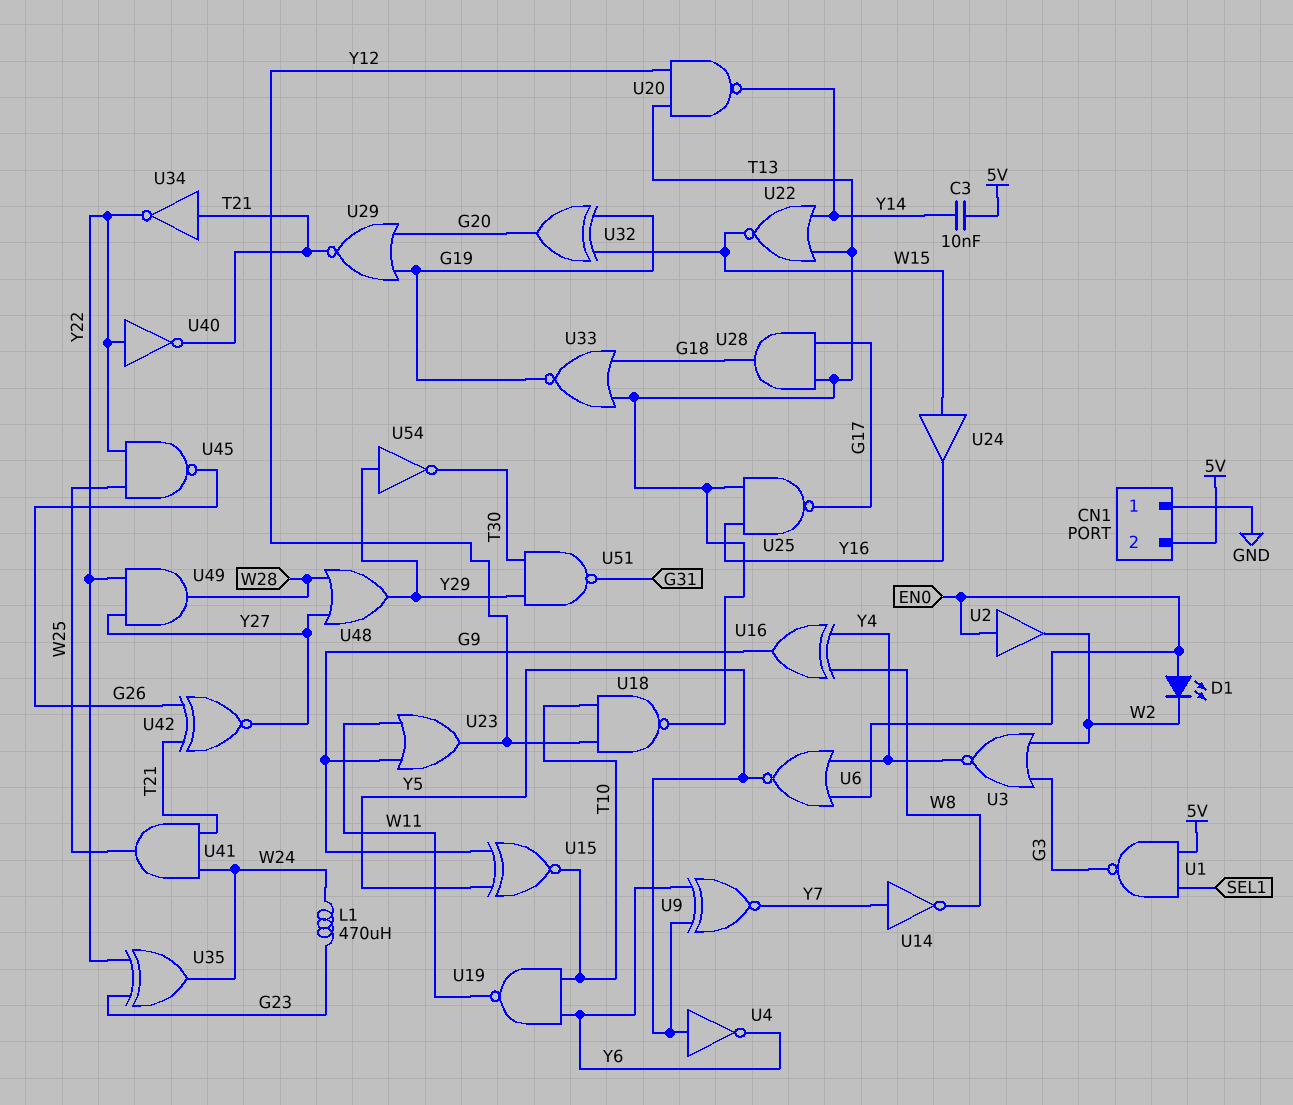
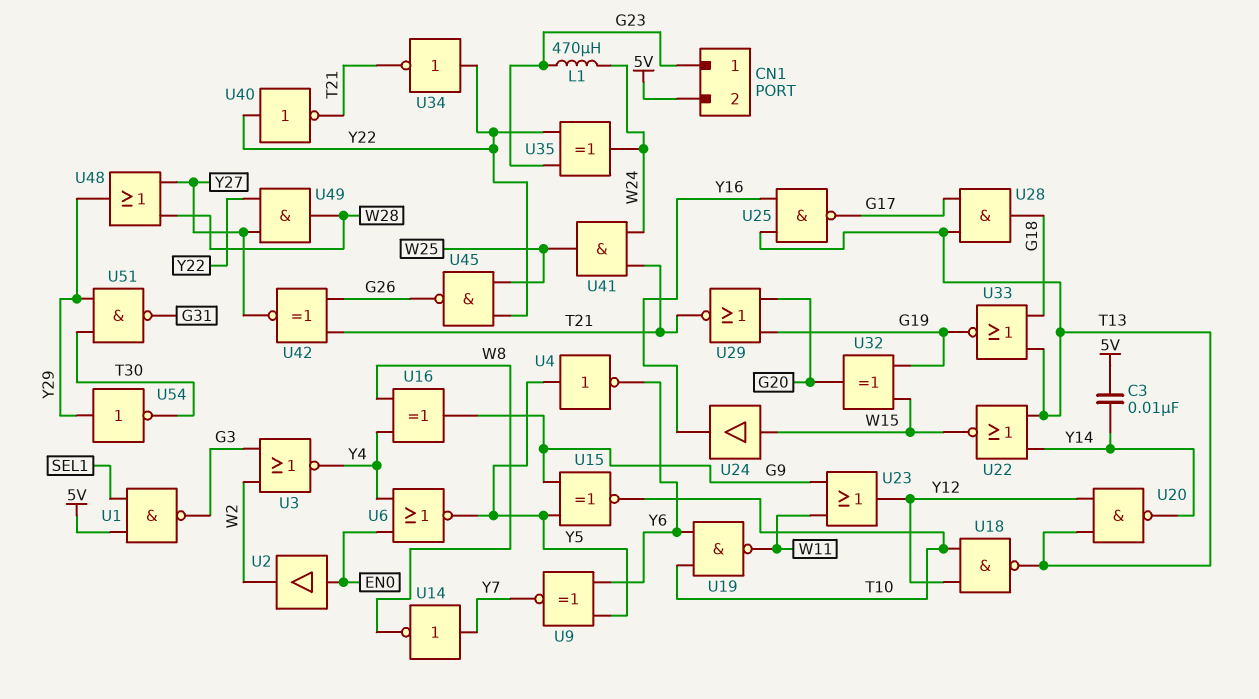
CN1 pin 1: GND -> G23
D1: LED (A EN0, K W2) -> none
U34: NOT (in T21, out Y22) -> NOT (in Y22, out T21)

